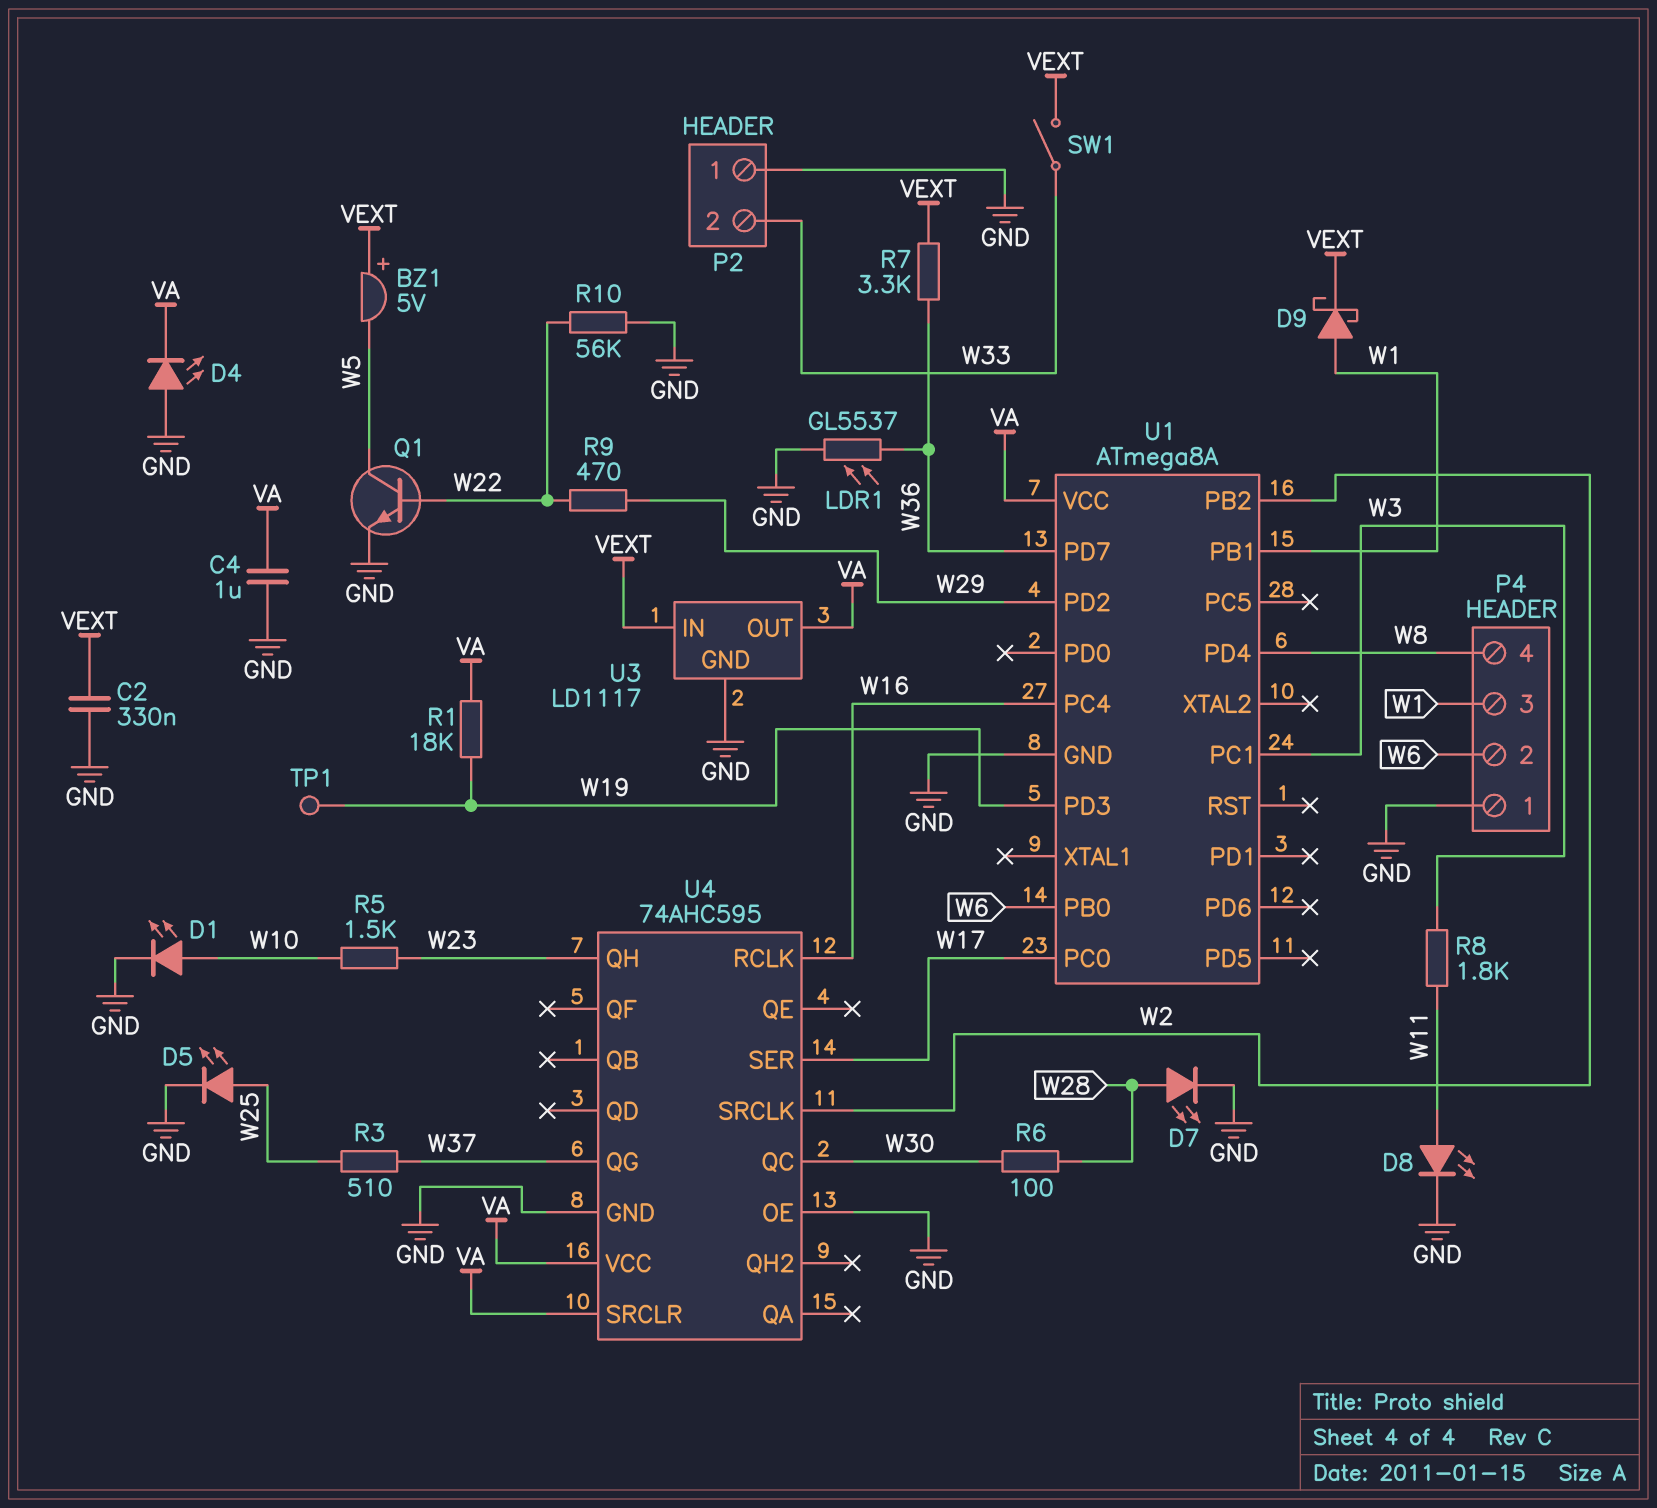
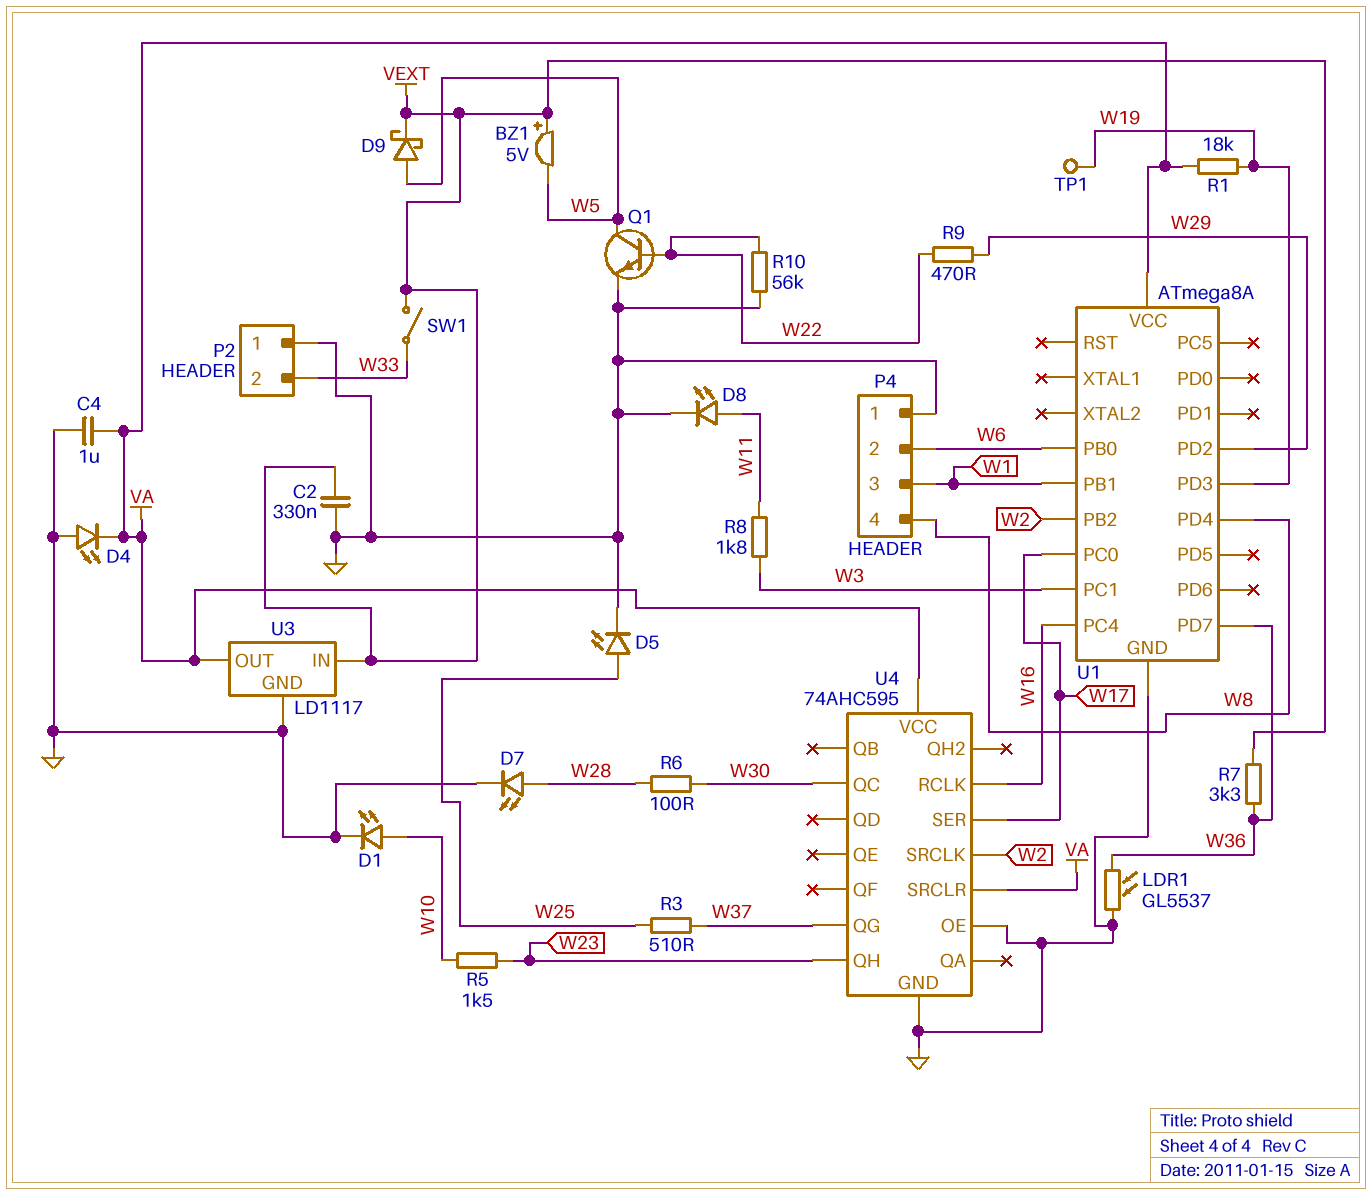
D9: schottky (A W1, K VEXT) -> schottky (A W5, K VEXT)

